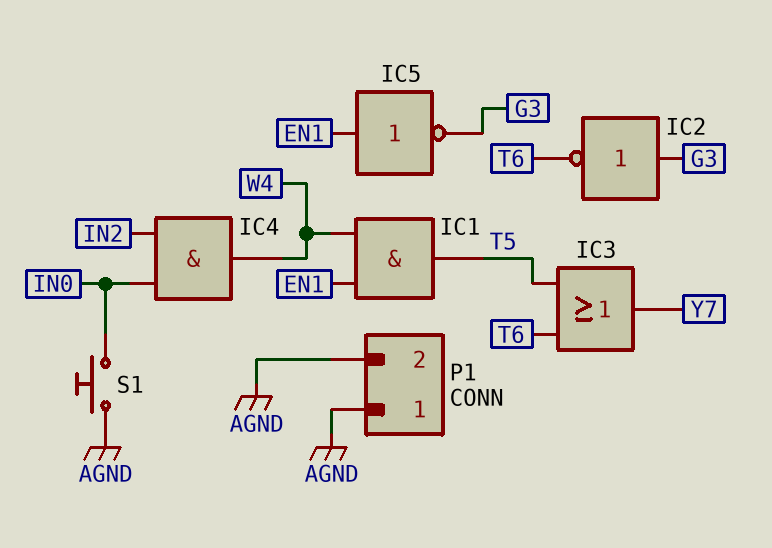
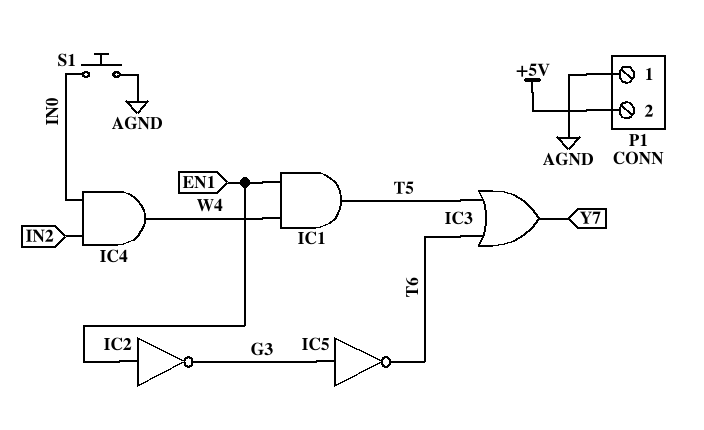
IC2: NOT (in G3, out T6) -> NOT (in EN1, out G3)
IC5: NOT (in EN1, out G3) -> NOT (in G3, out T6)
P1 pin 2: AGND -> +5V

